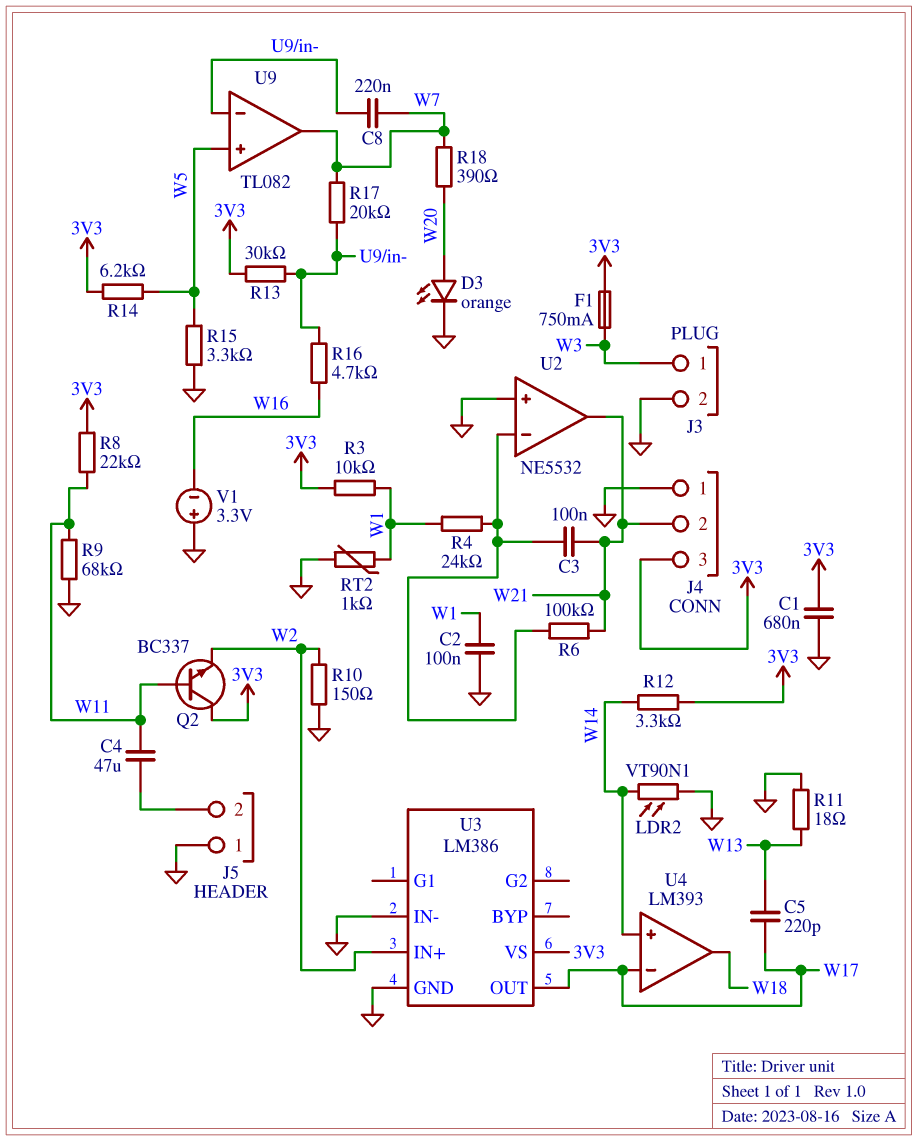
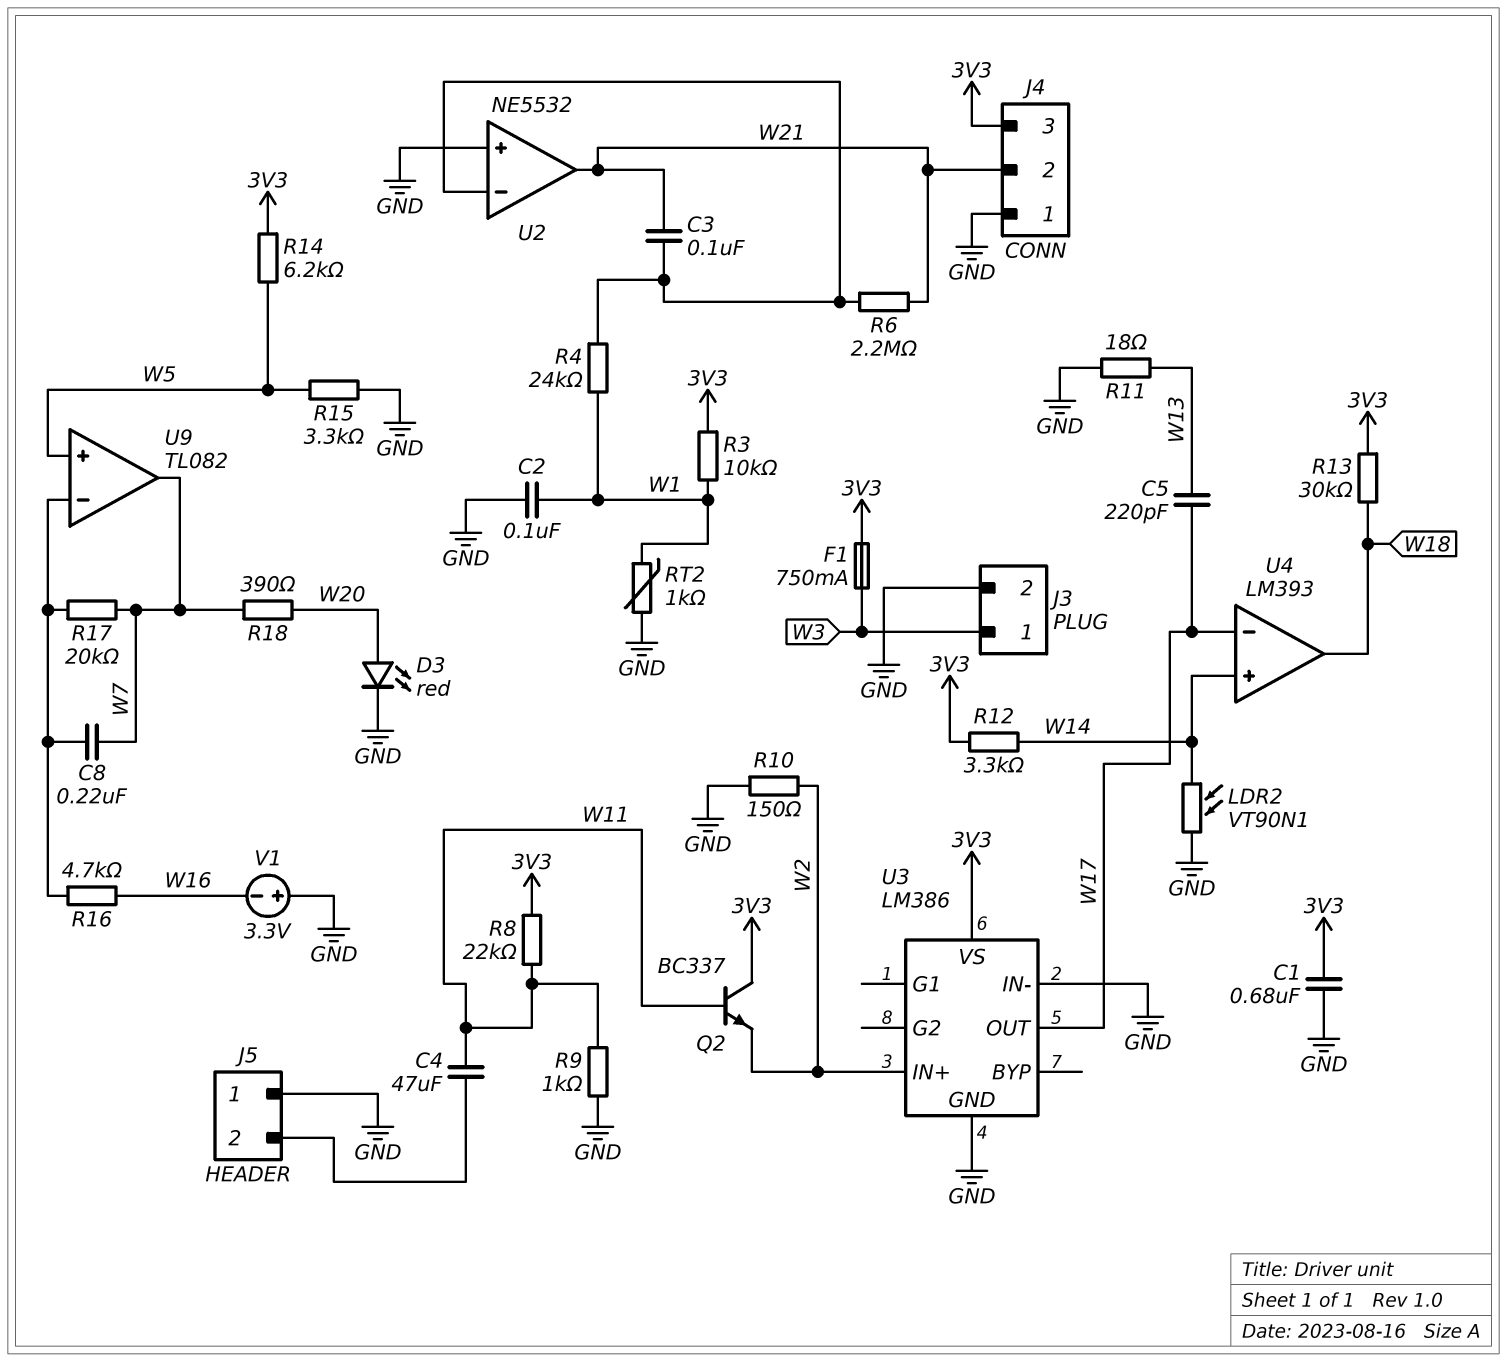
D3: LED orange (A W20, K GND) -> LED red (A W20, K GND)
R6: 100k (U2/in-, W21) -> 2.2M (U2/in-, W21)
R9: 68k (GND, W11) -> 1k (GND, W11)
R13: 30k (3V3, U9/in-) -> 30k (3V3, W18)

